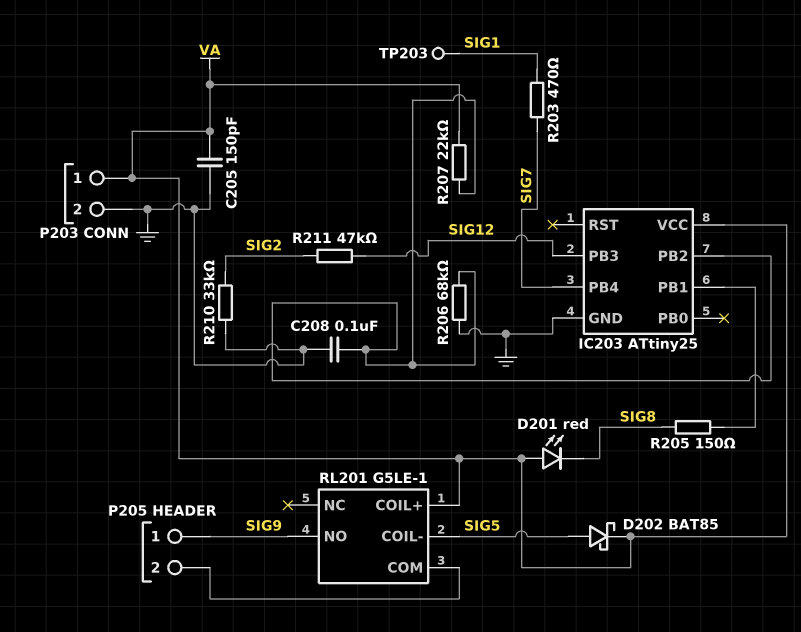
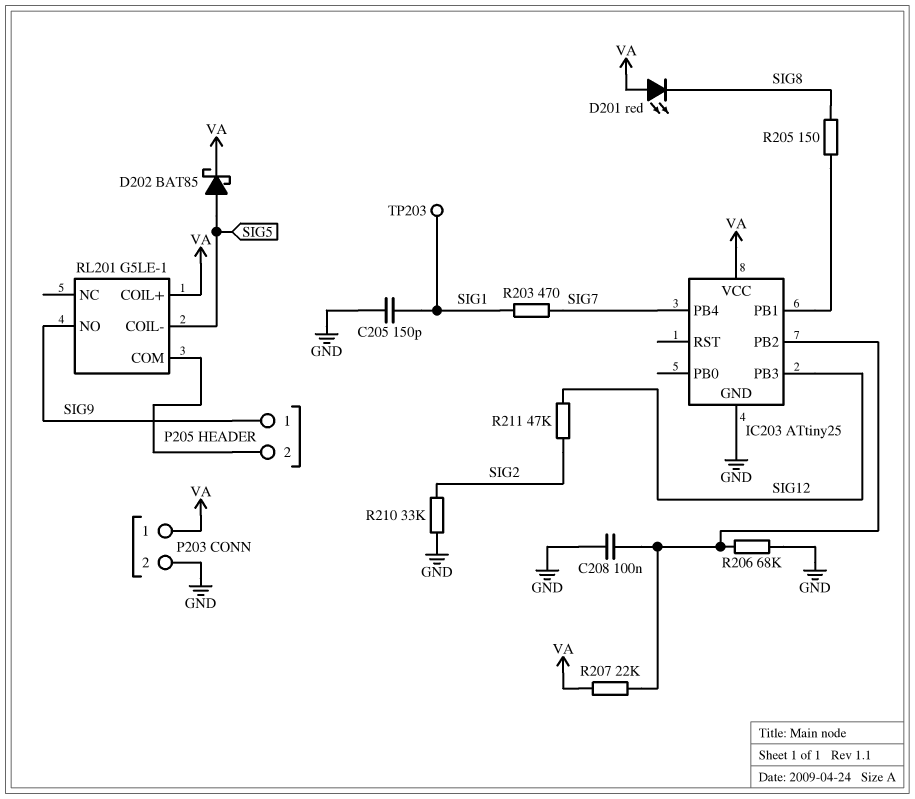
C205: 150pF (GND, VA) -> 150pF (GND, SIG1)

